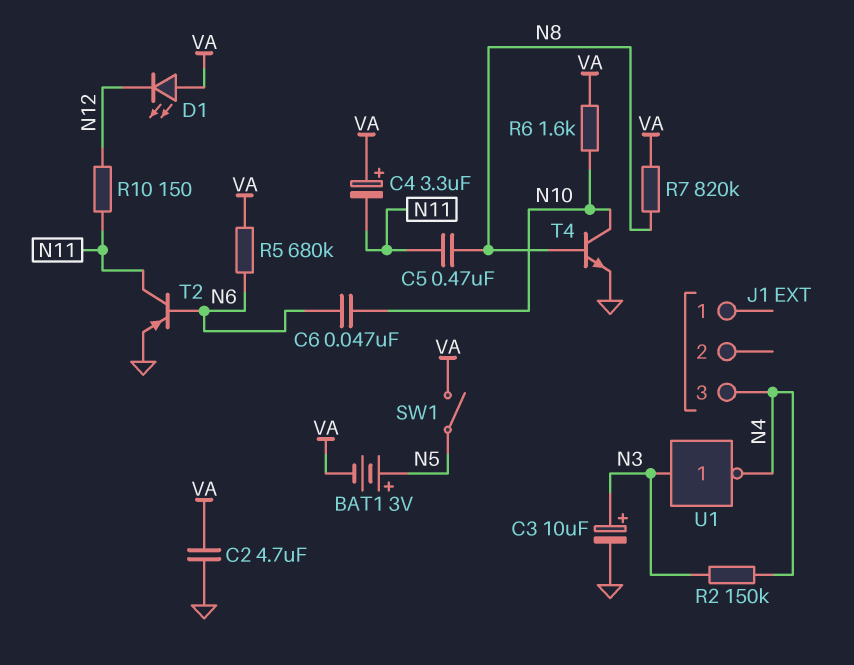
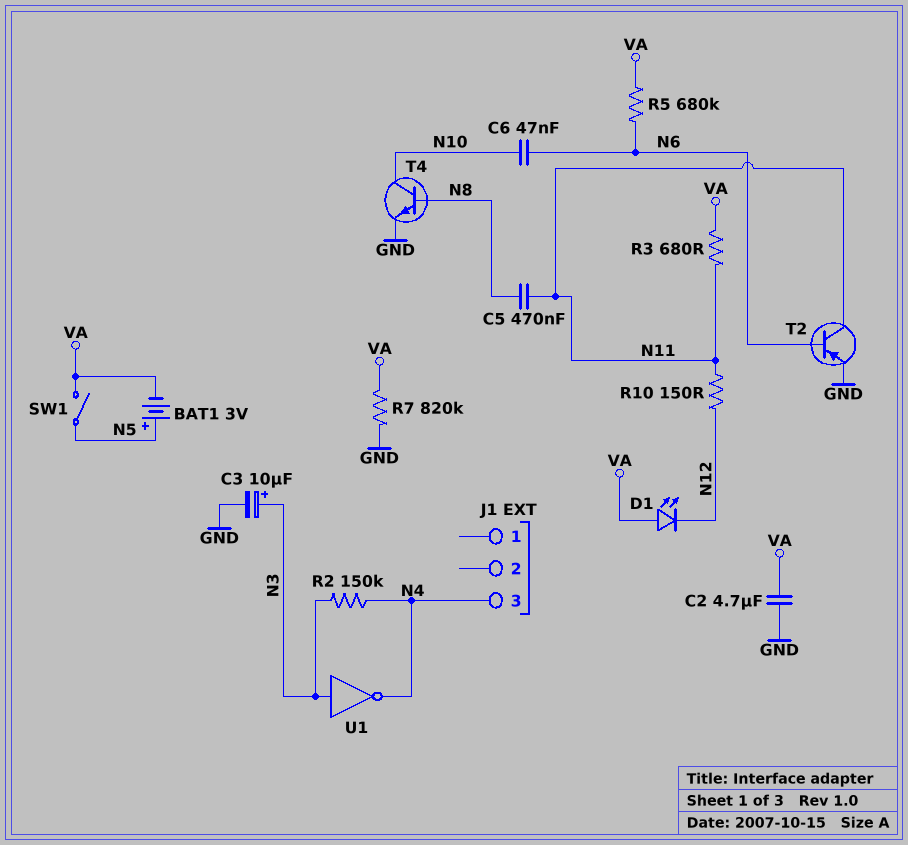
C4: 3.3uF (plus VA, minus N11) -> none
R3: none -> 680 (N11, VA)
R6: 1.6k (N10, VA) -> none
R7: 820k (N8, VA) -> 820k (GND, VA)

